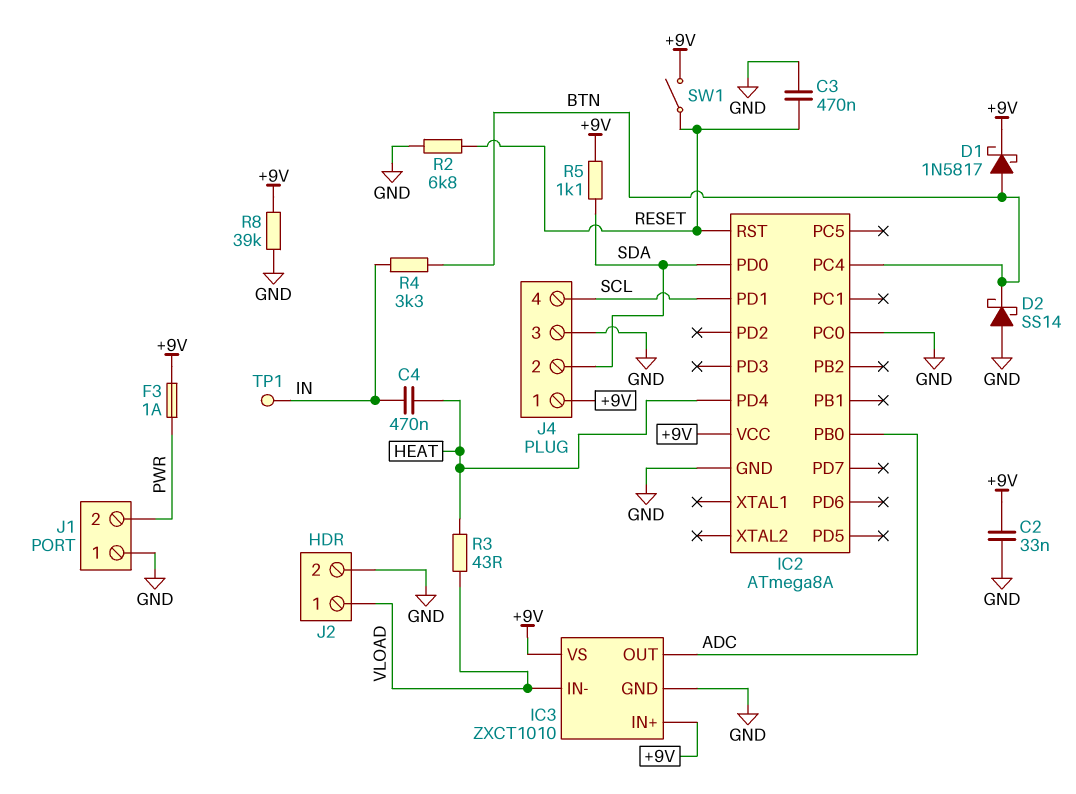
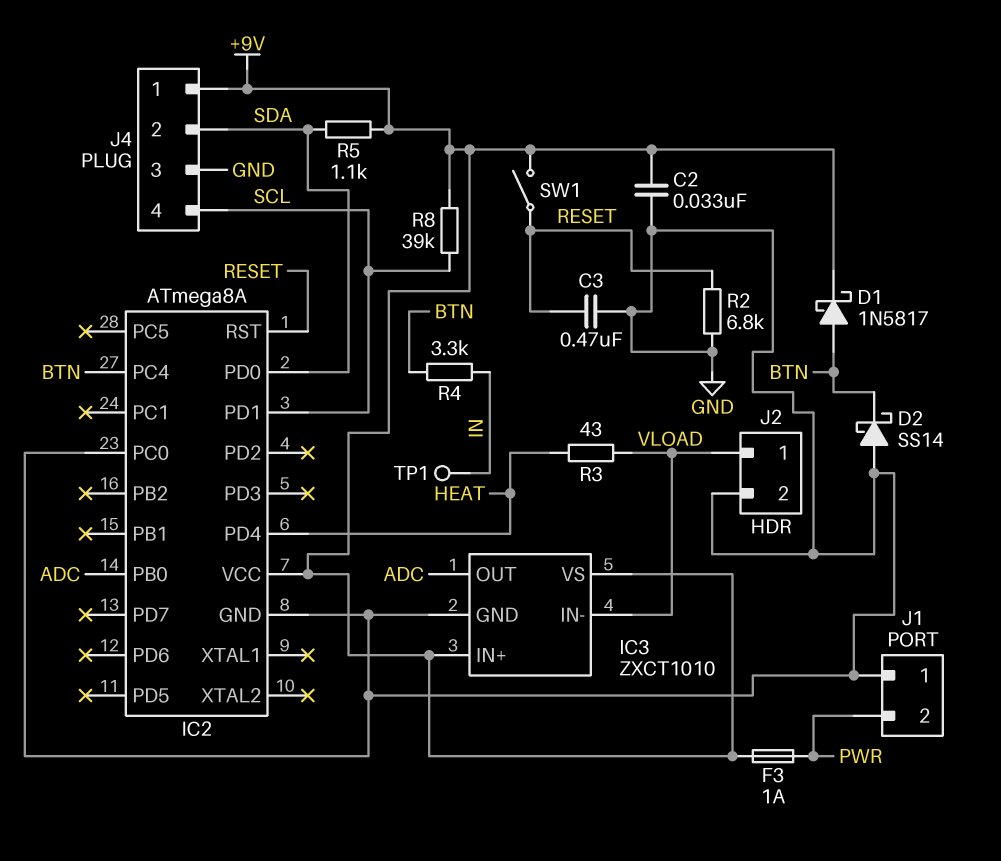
C4: 470nF (HEAT, IN) -> none
R8: 39k (+9V, GND) -> 39k (+9V, SCL)

